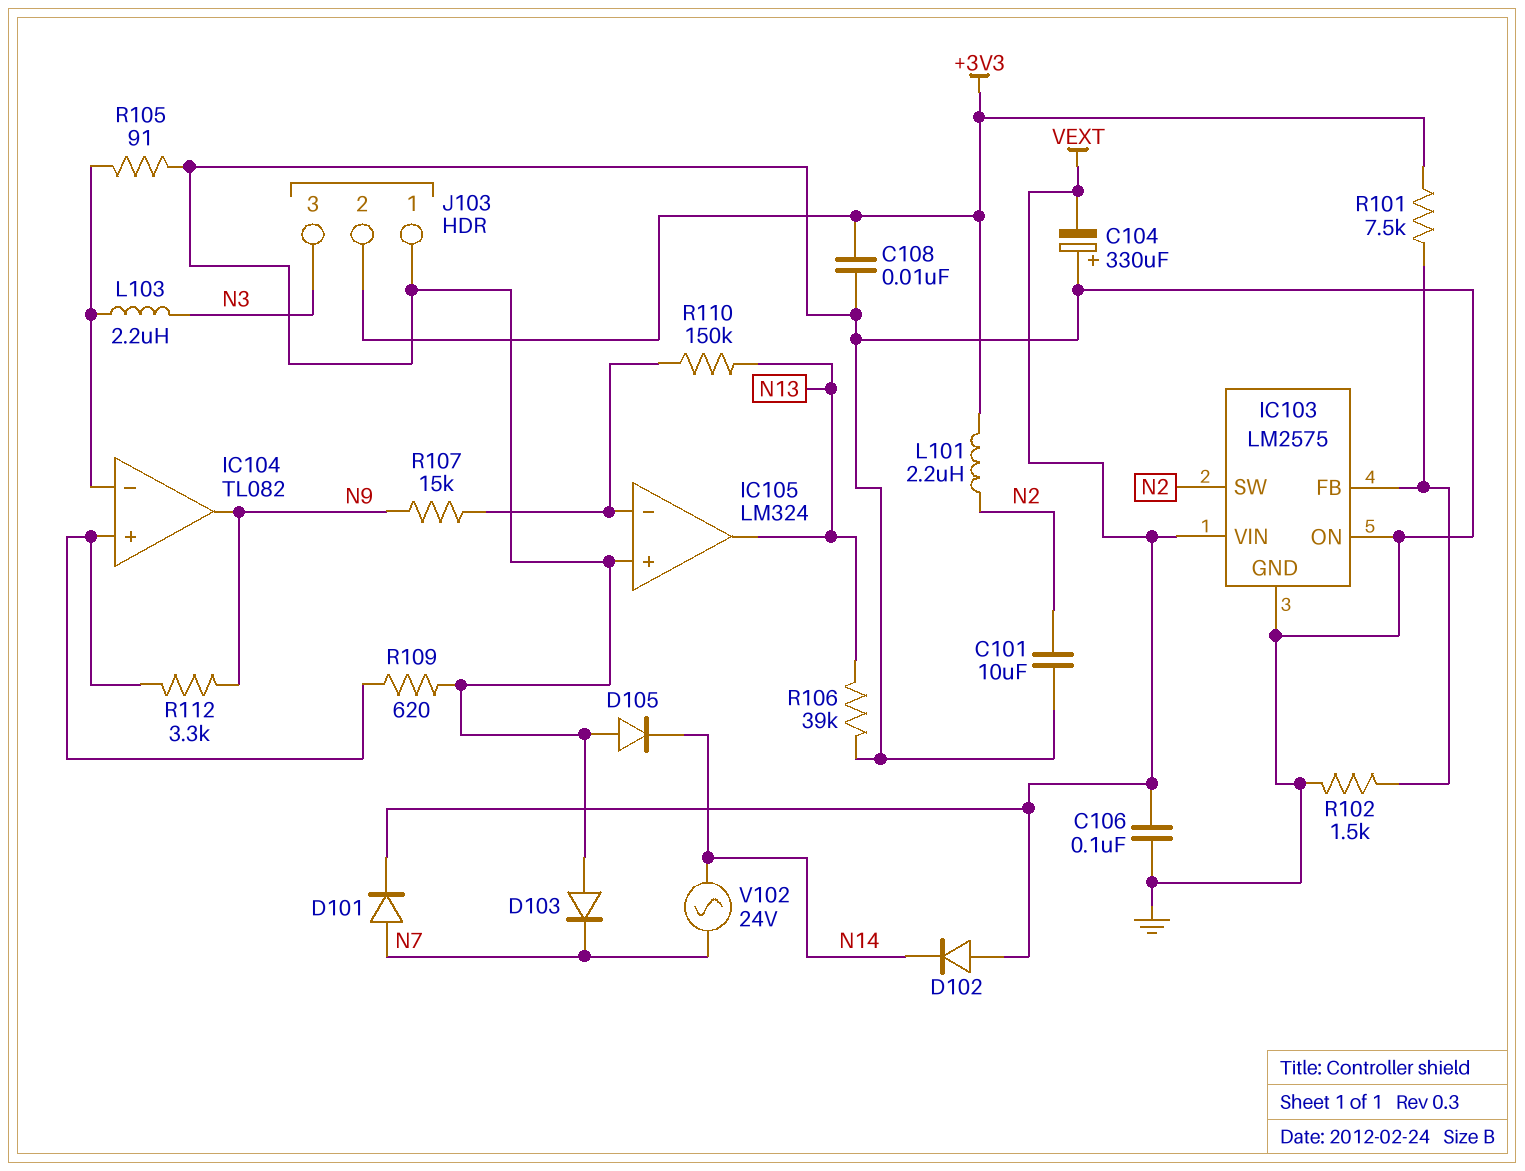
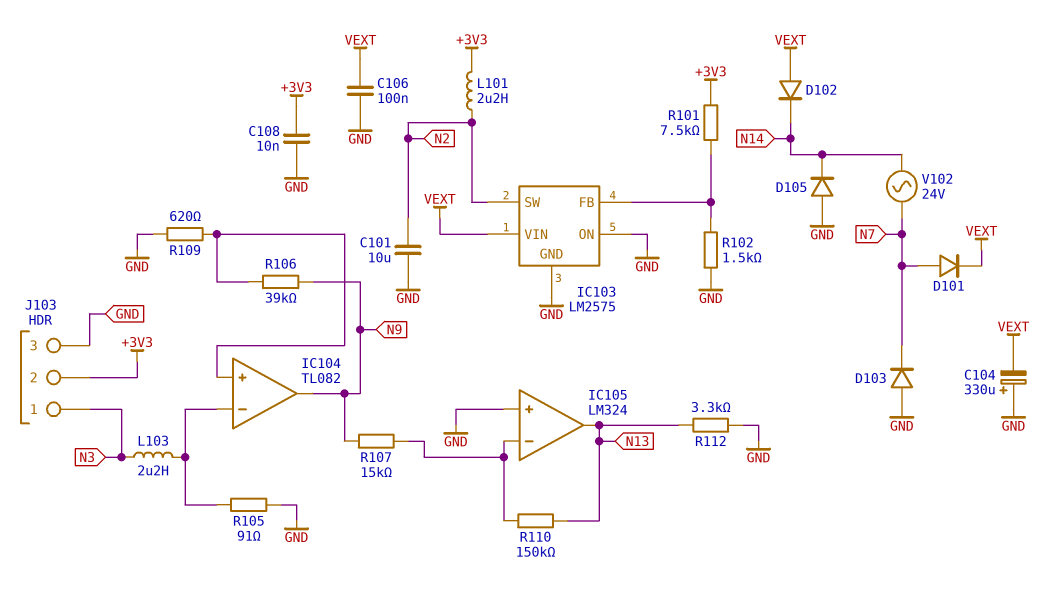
J103 pin 1: GND -> N3
J103 pin 3: N3 -> GND
R106: 39k (GND, N13) -> 39k (IC104/in+, N9)
R112: 3.3k (IC104/in+, N9) -> 3.3k (GND, N13)

